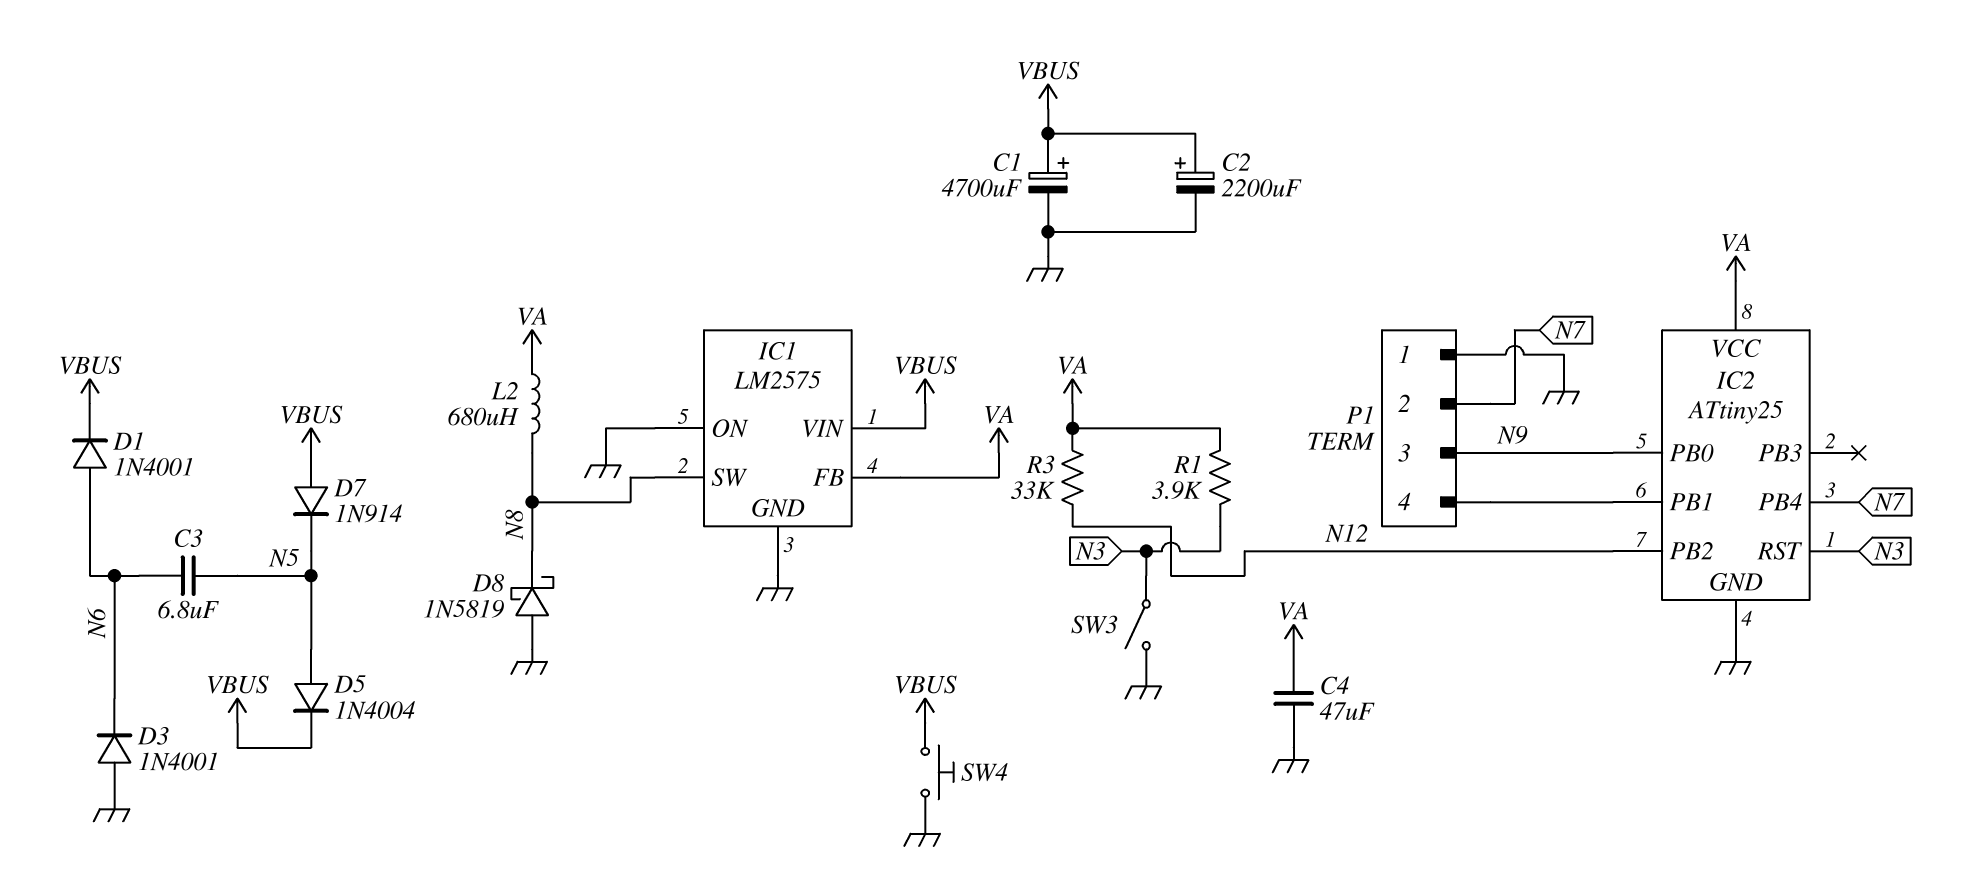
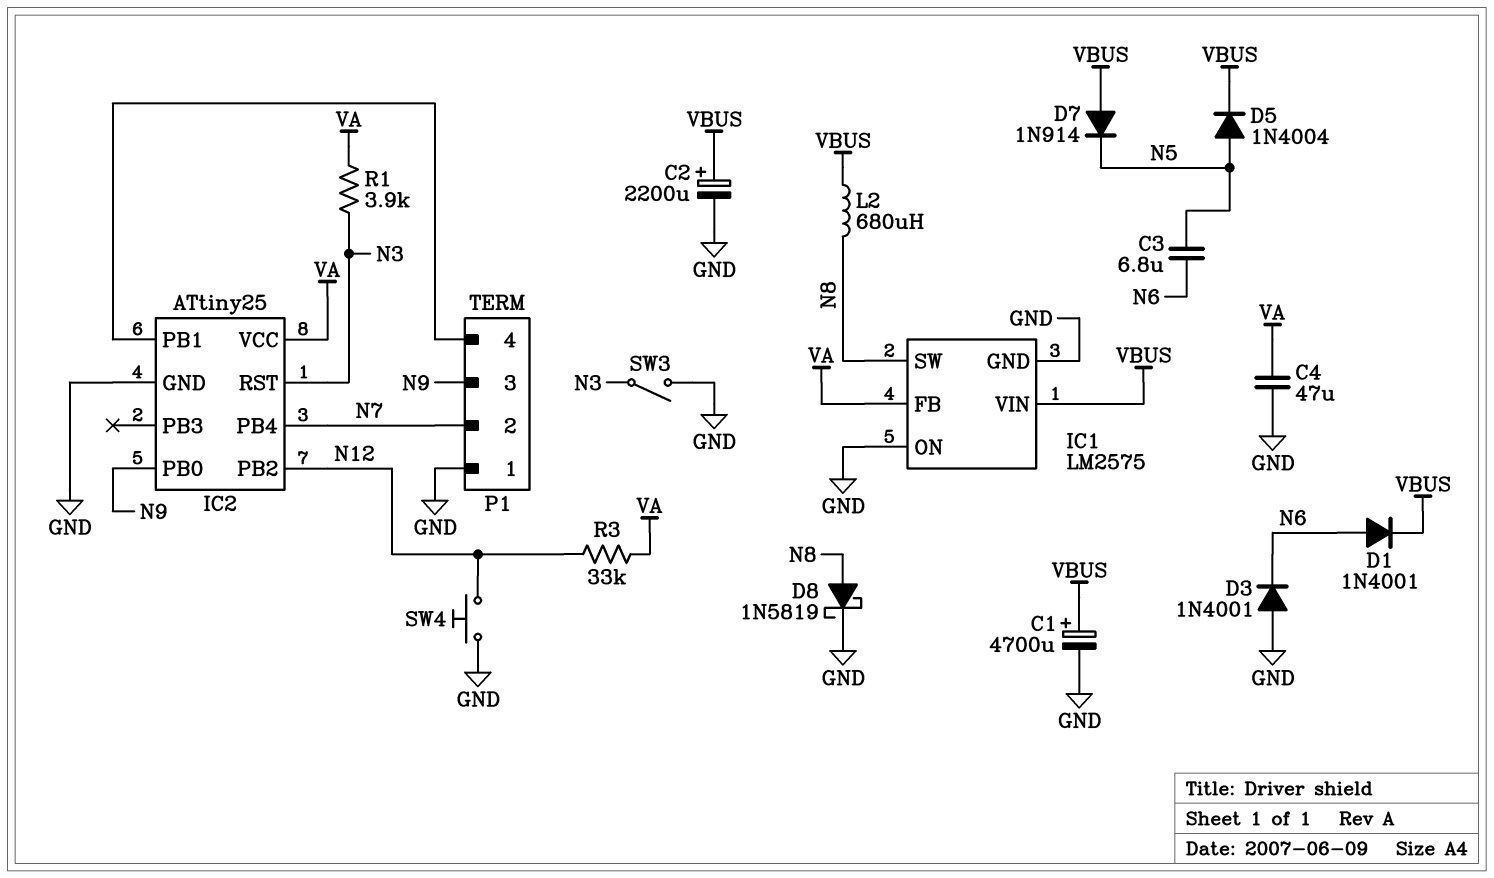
D8: schottky 1N5819 (A GND, K N8) -> schottky 1N5819 (A N8, K GND)
L2: 680uH (N8, VA) -> 680uH (N8, VBUS)
SW4: button (GND, VBUS) -> button (GND, N12)

